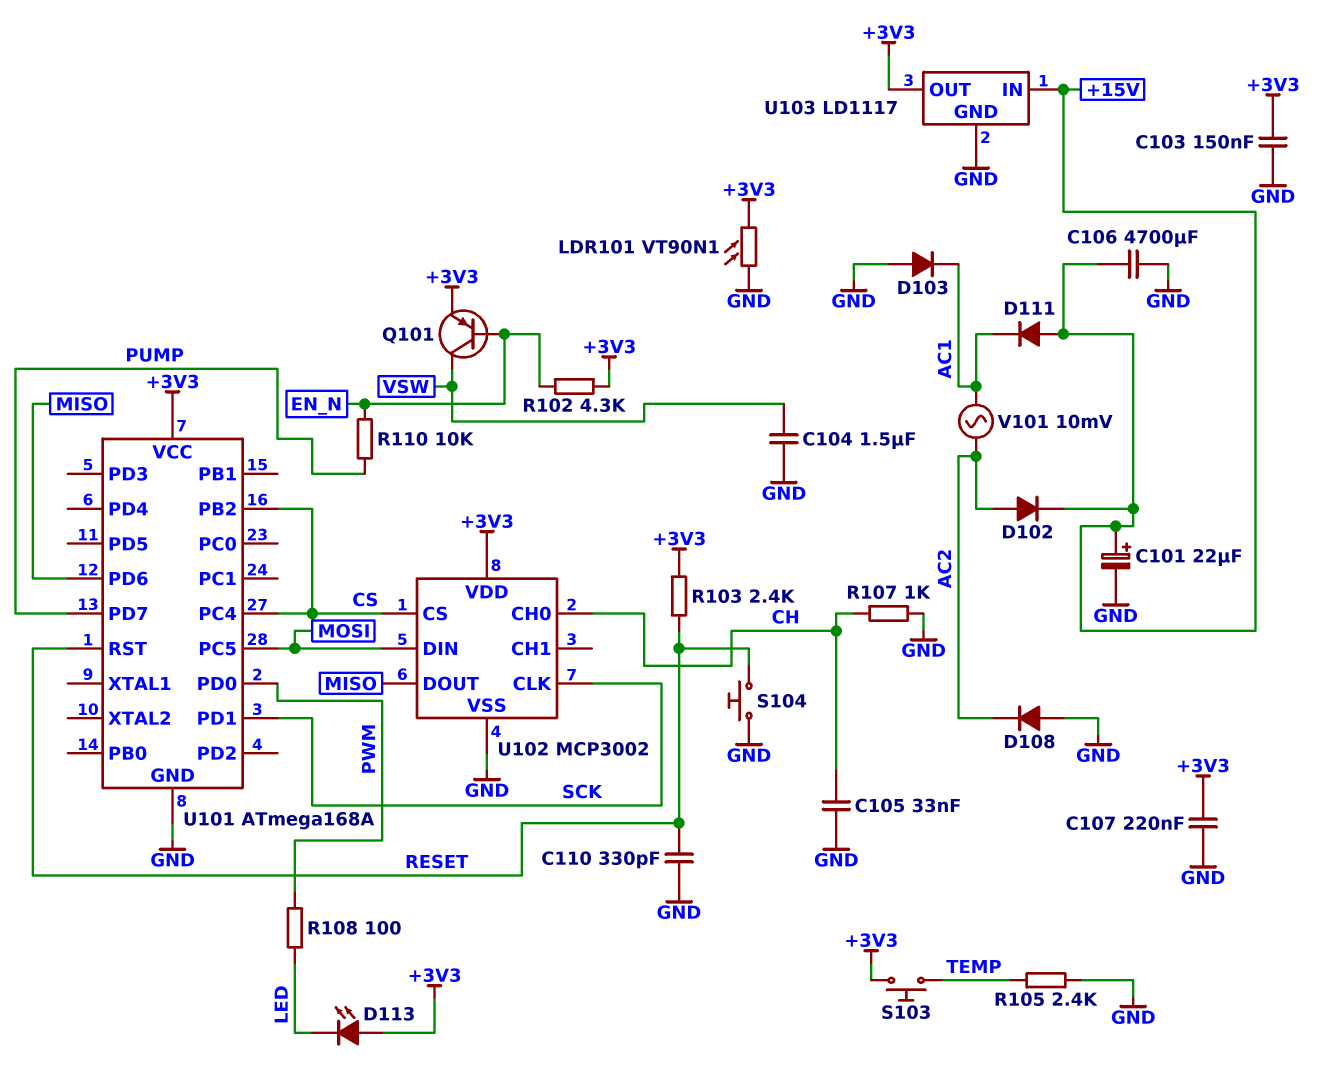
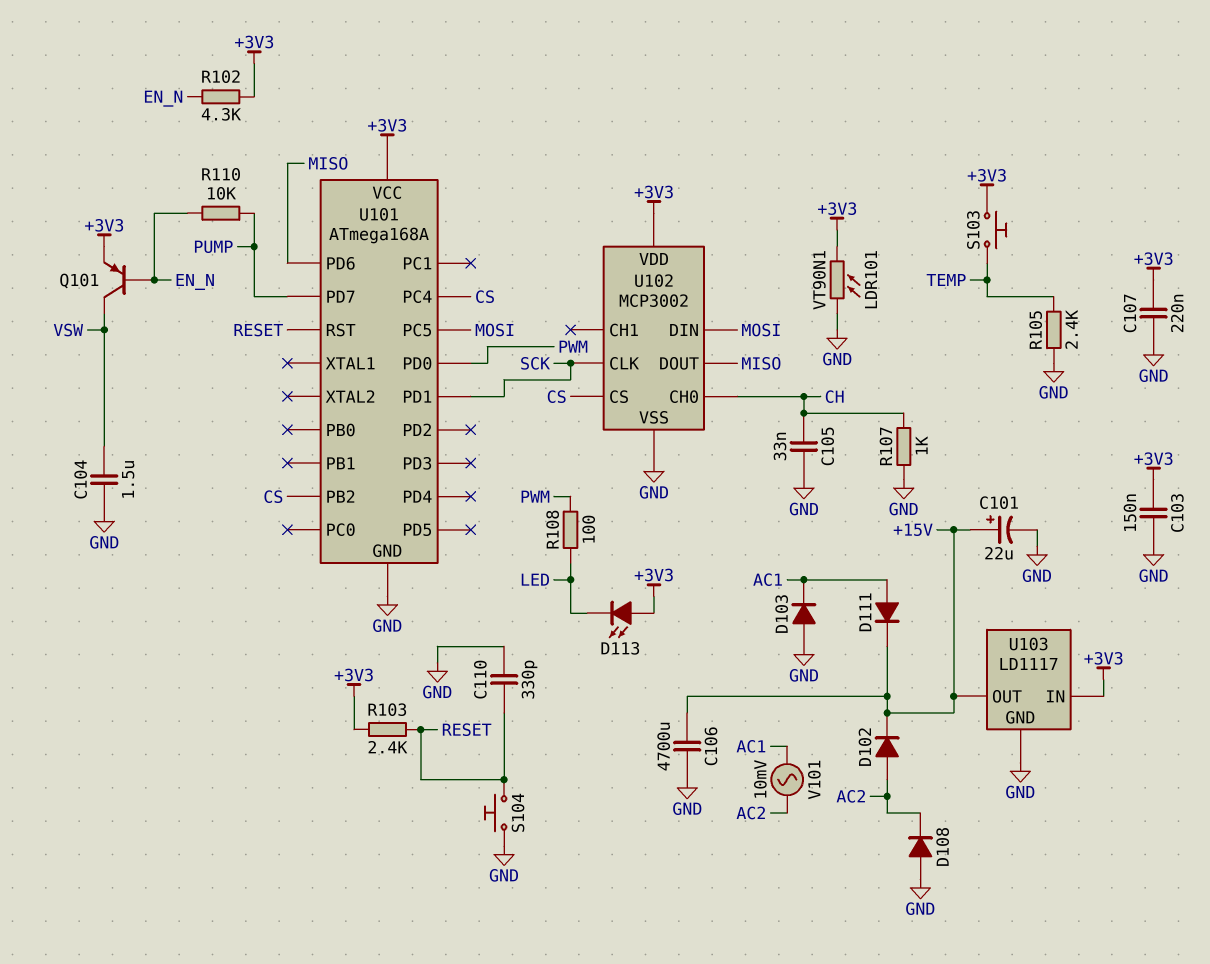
D111: diode (A +15V, K AC1) -> diode (A AC1, K +15V)
U103 pin IN: +15V -> +3V3
U103 pin OUT: +3V3 -> +15V

